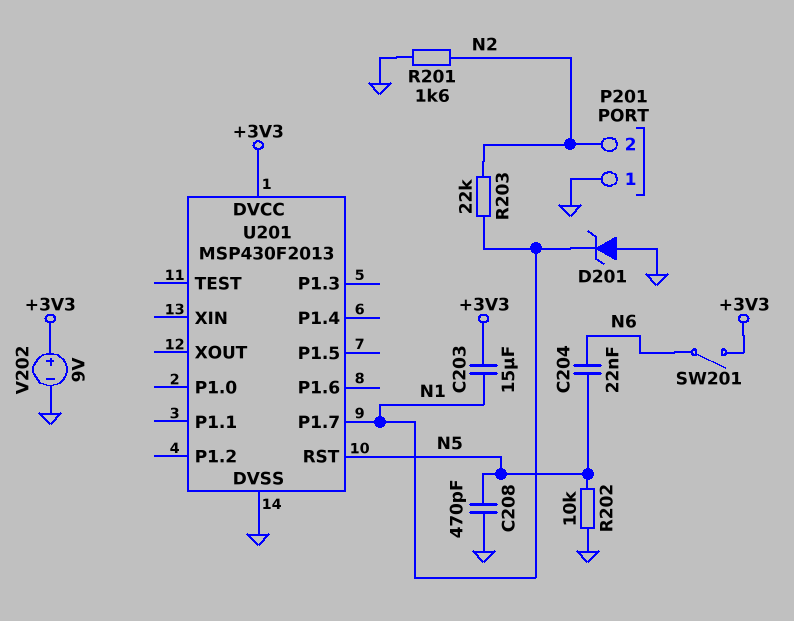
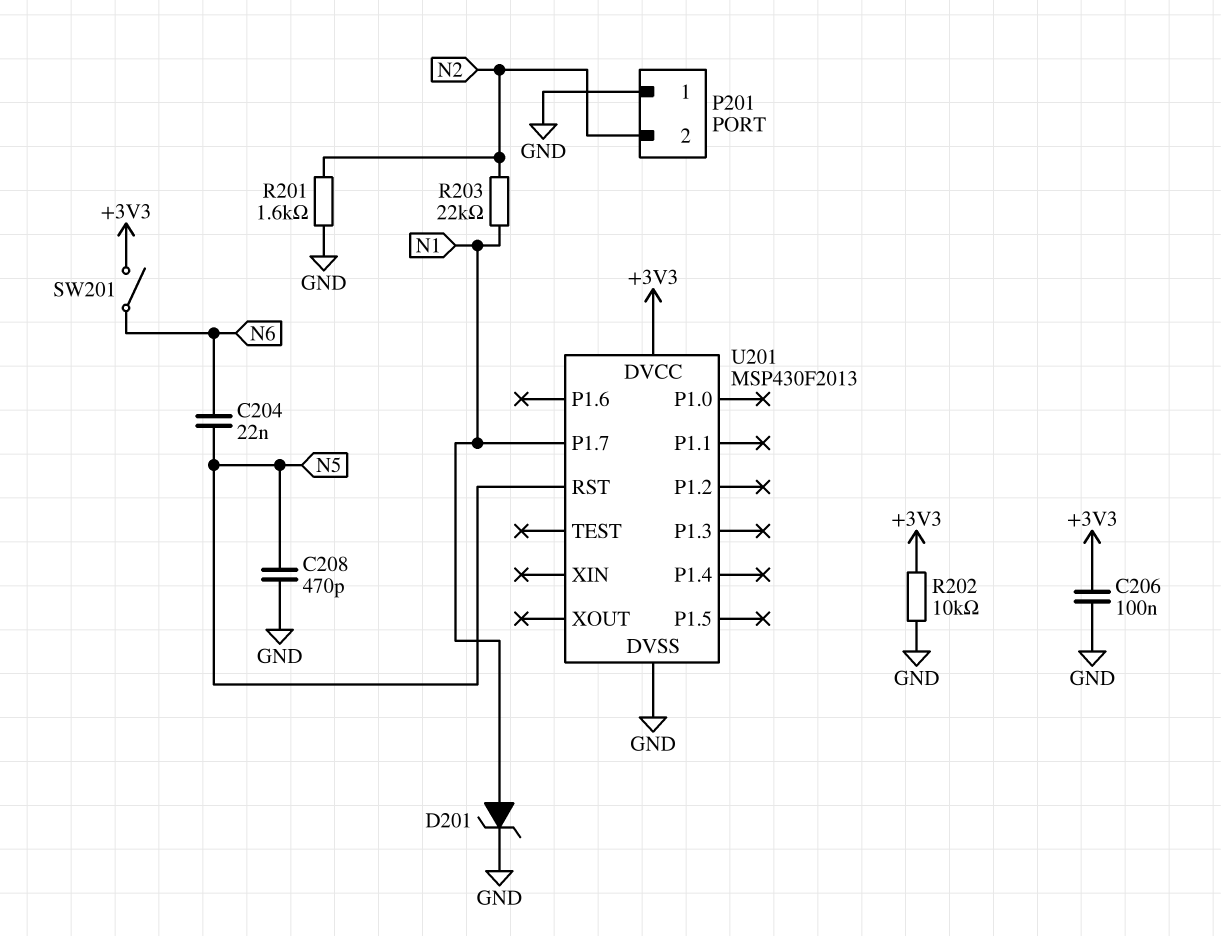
C203: 15uF (+3V3, N1) -> none
C206: none -> 100nF (+3V3, GND)
D201: zener (A GND, K N1) -> zener (A N1, K GND)
R202: 10k (GND, N5) -> 10k (+3V3, GND)
V202: 9V (plus +3V3, minus GND) -> none

